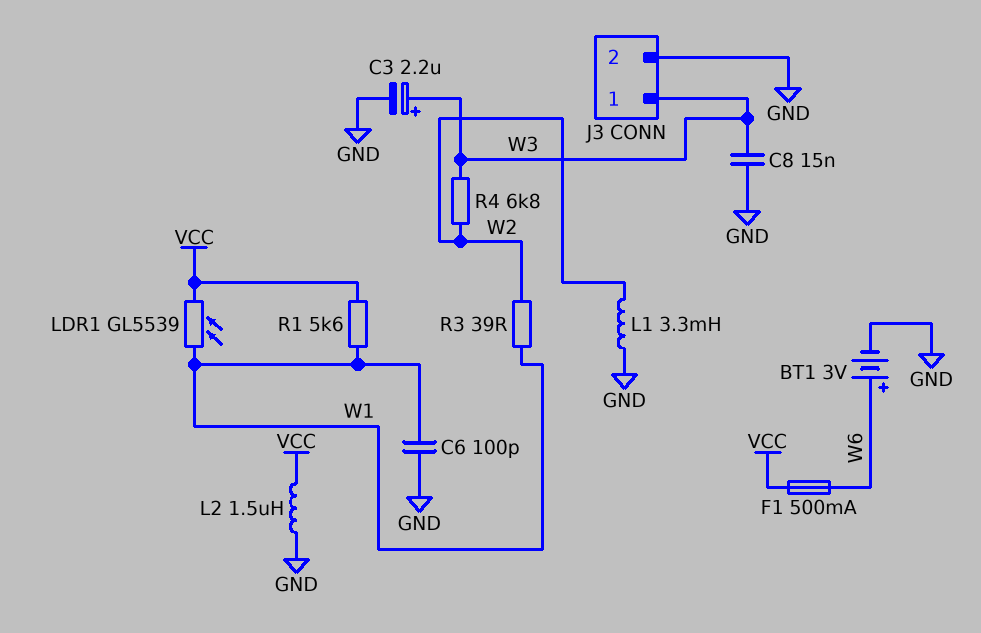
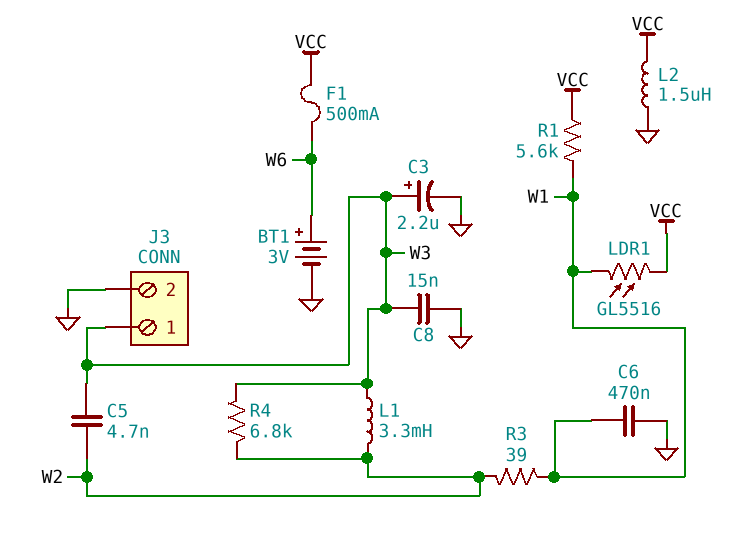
C5: none -> 4.7nF (W2, W3)
C6: 100pF (GND, W1) -> 470nF (GND, W1)
L1: 3.3mH (GND, W2) -> 3.3mH (W2, W3)
LDR1: GL5539 (VCC, W1) -> GL5516 (VCC, W1)

